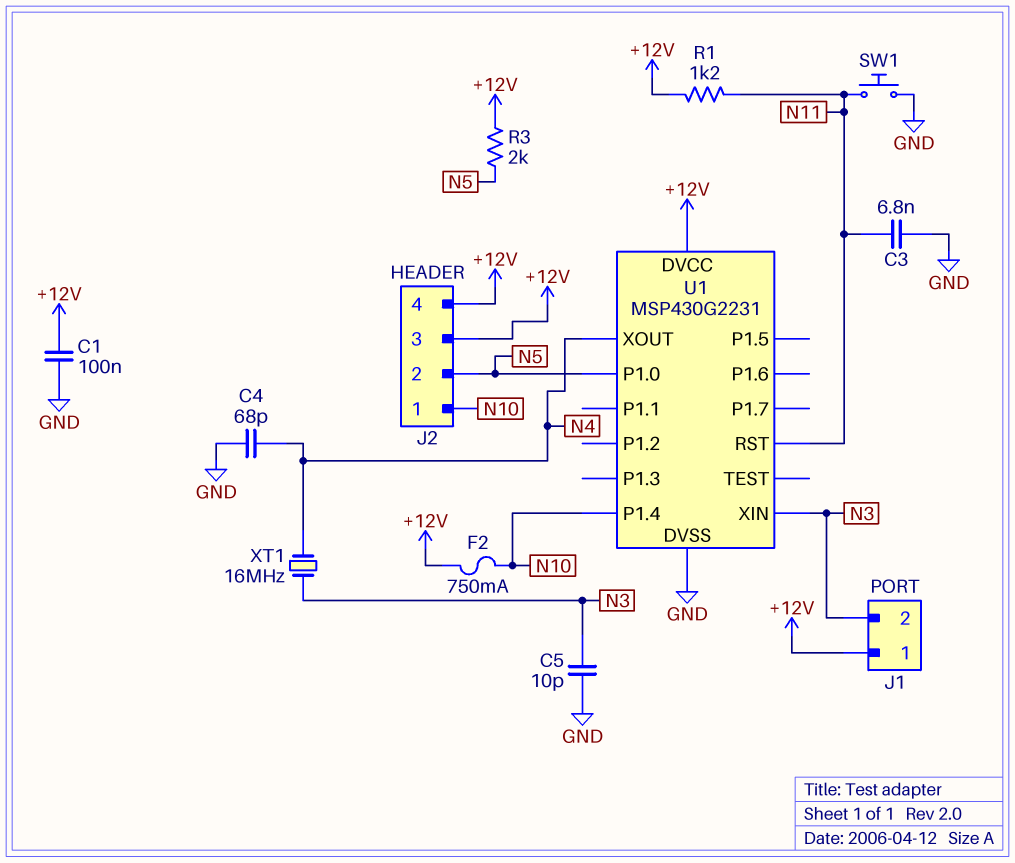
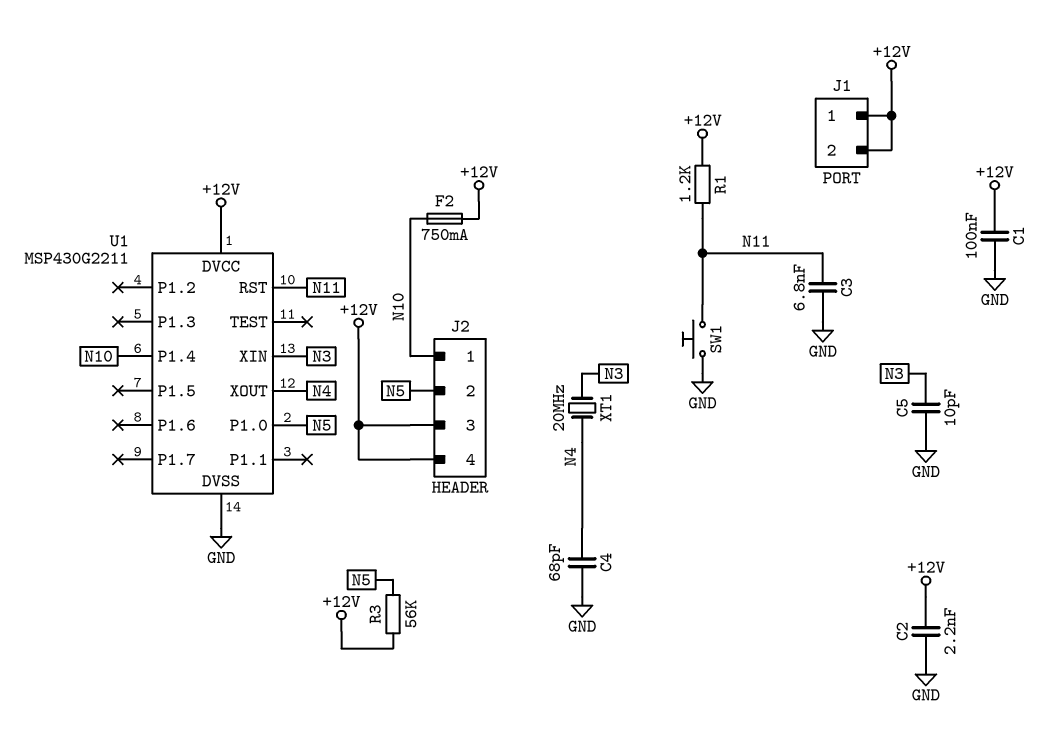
C2: none -> 2.2nF (+12V, GND)
J1 pin 2: N3 -> +12V
R3: 2k (+12V, N5) -> 56k (+12V, N5)
U1: MSP430G2231 -> MSP430G2211
XT1: 16MHz (N3, N4) -> 20MHz (N3, N4)

